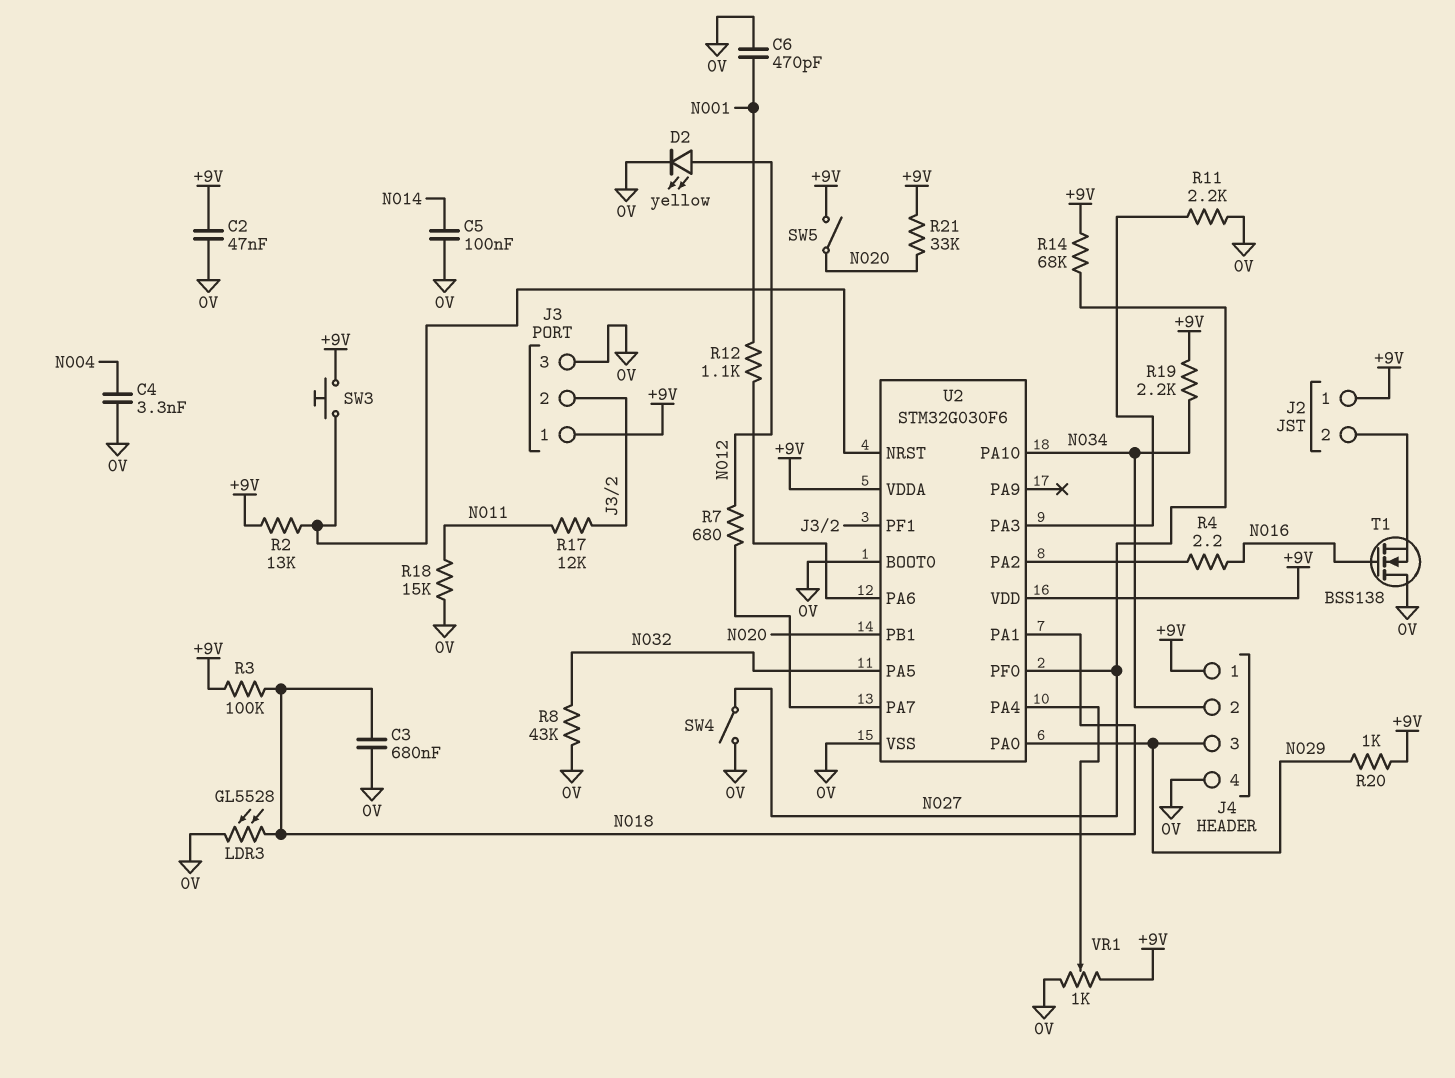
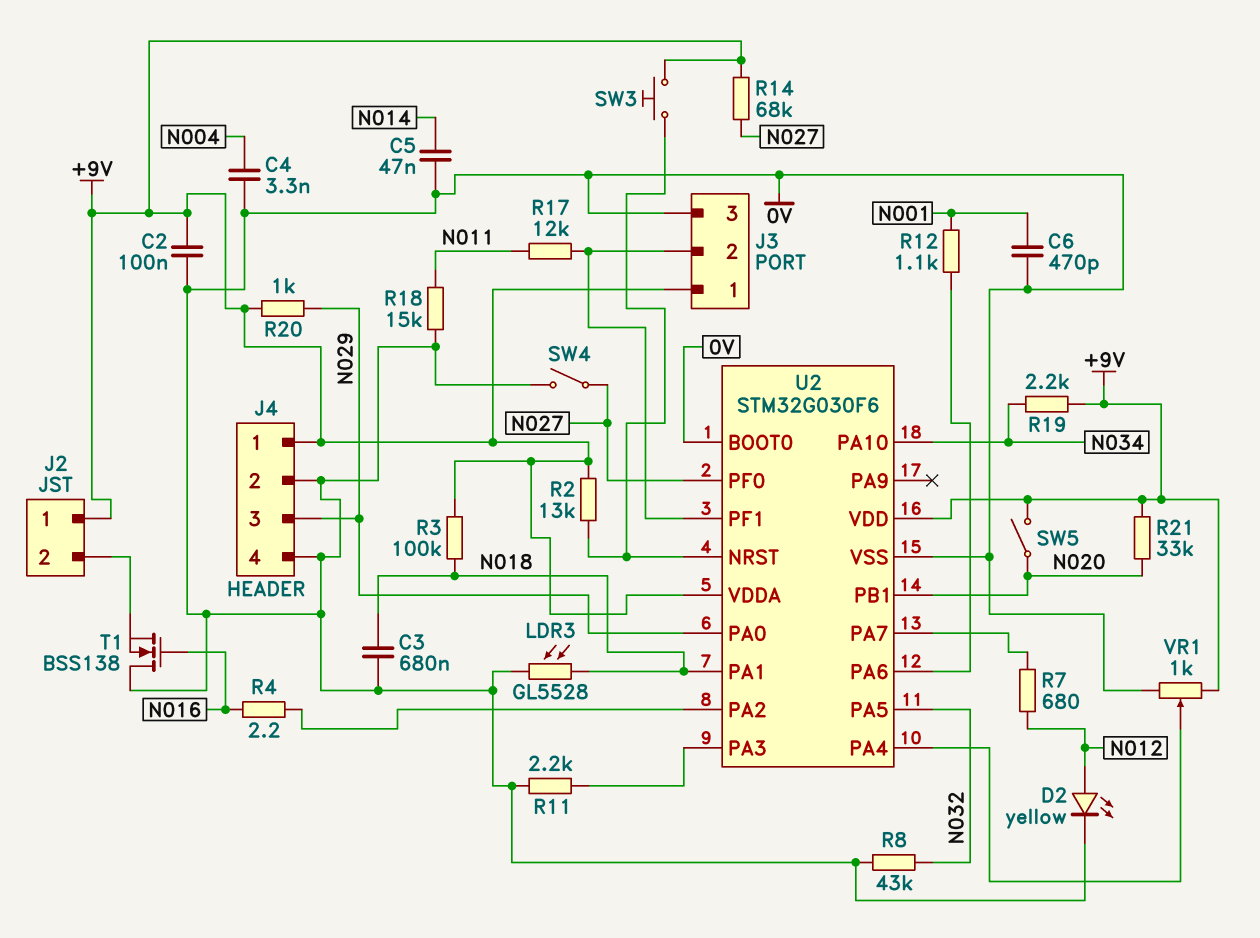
C2: 47nF (+9V, 0V) -> 100nF (+9V, 0V)
C5: 100nF (0V, N014) -> 47nF (0V, N014)
J4 pin 2: N034 -> 0V

